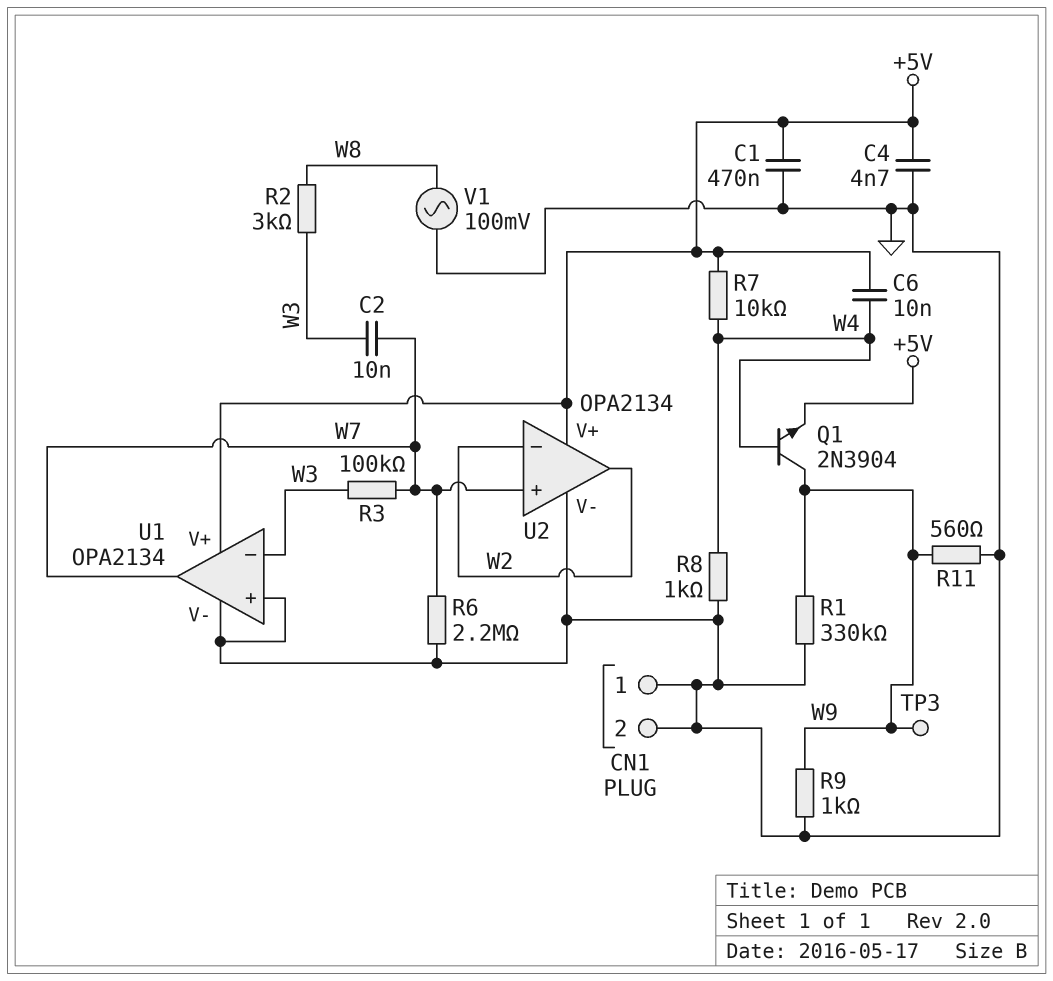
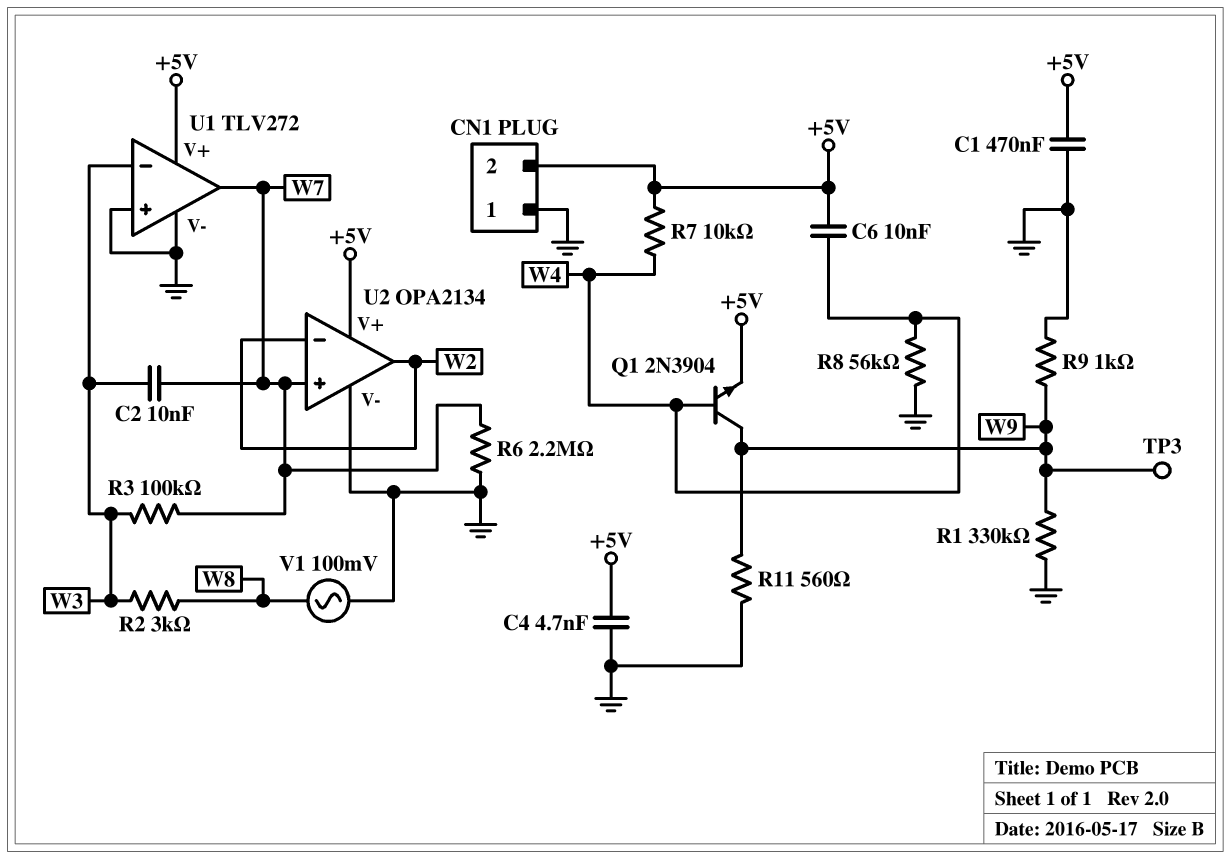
CN1 pin 2: GND -> +5V
R8: 1k (GND, W4) -> 56k (GND, W4)
U1: OPA2134 -> TLV272

